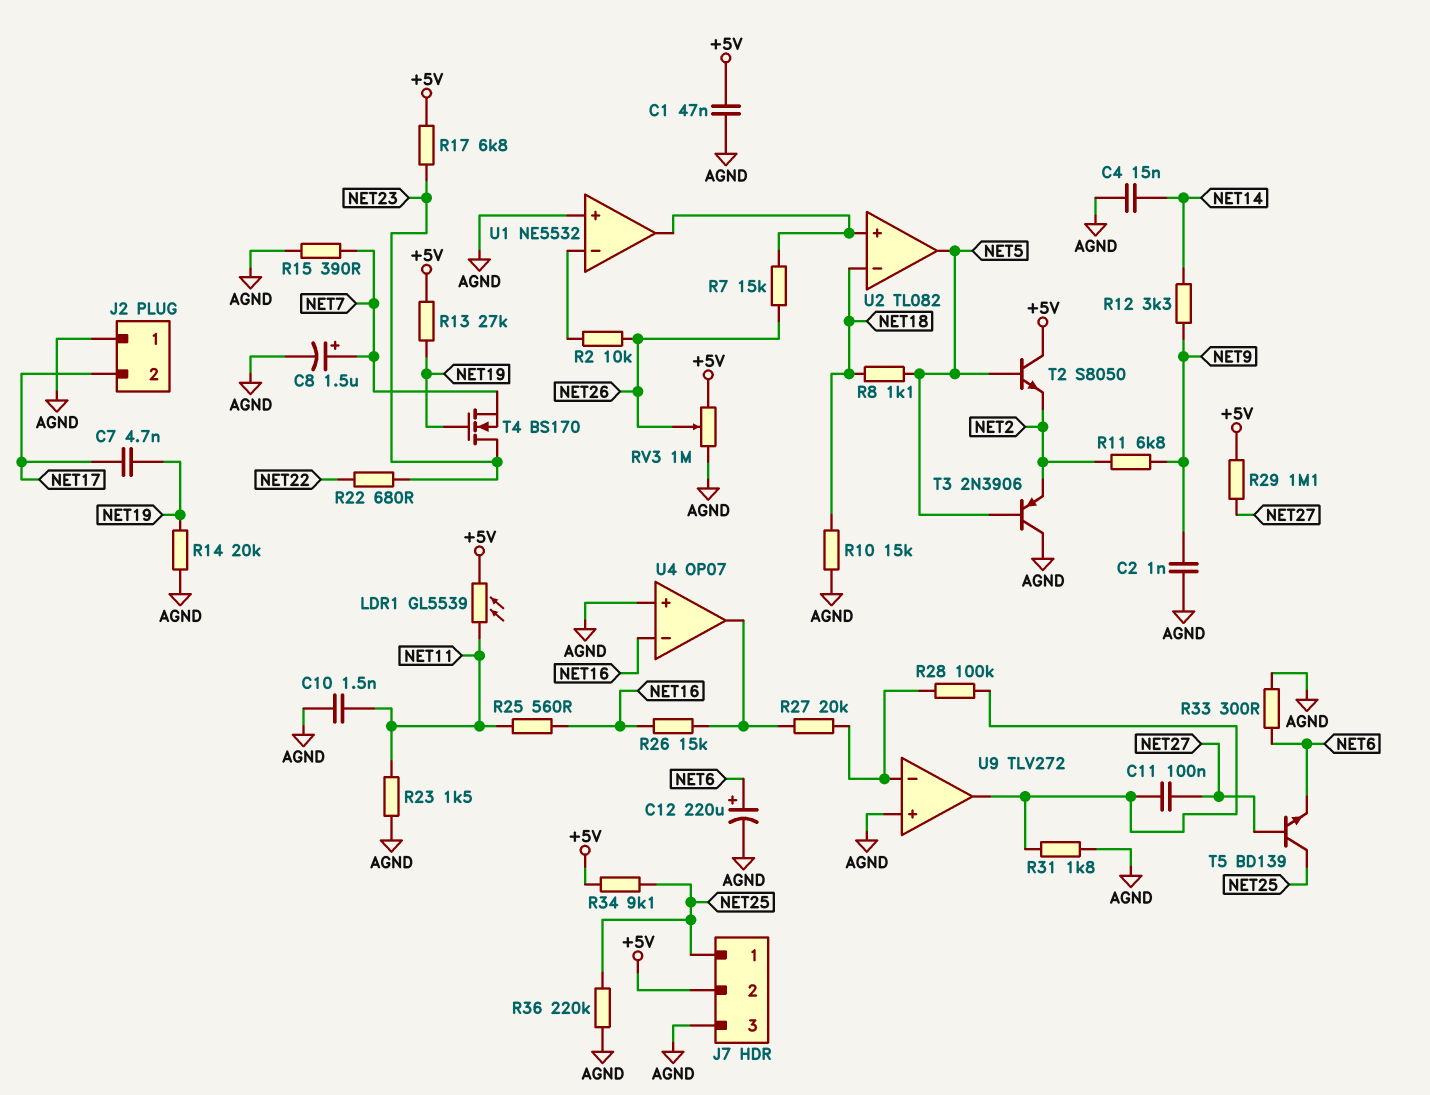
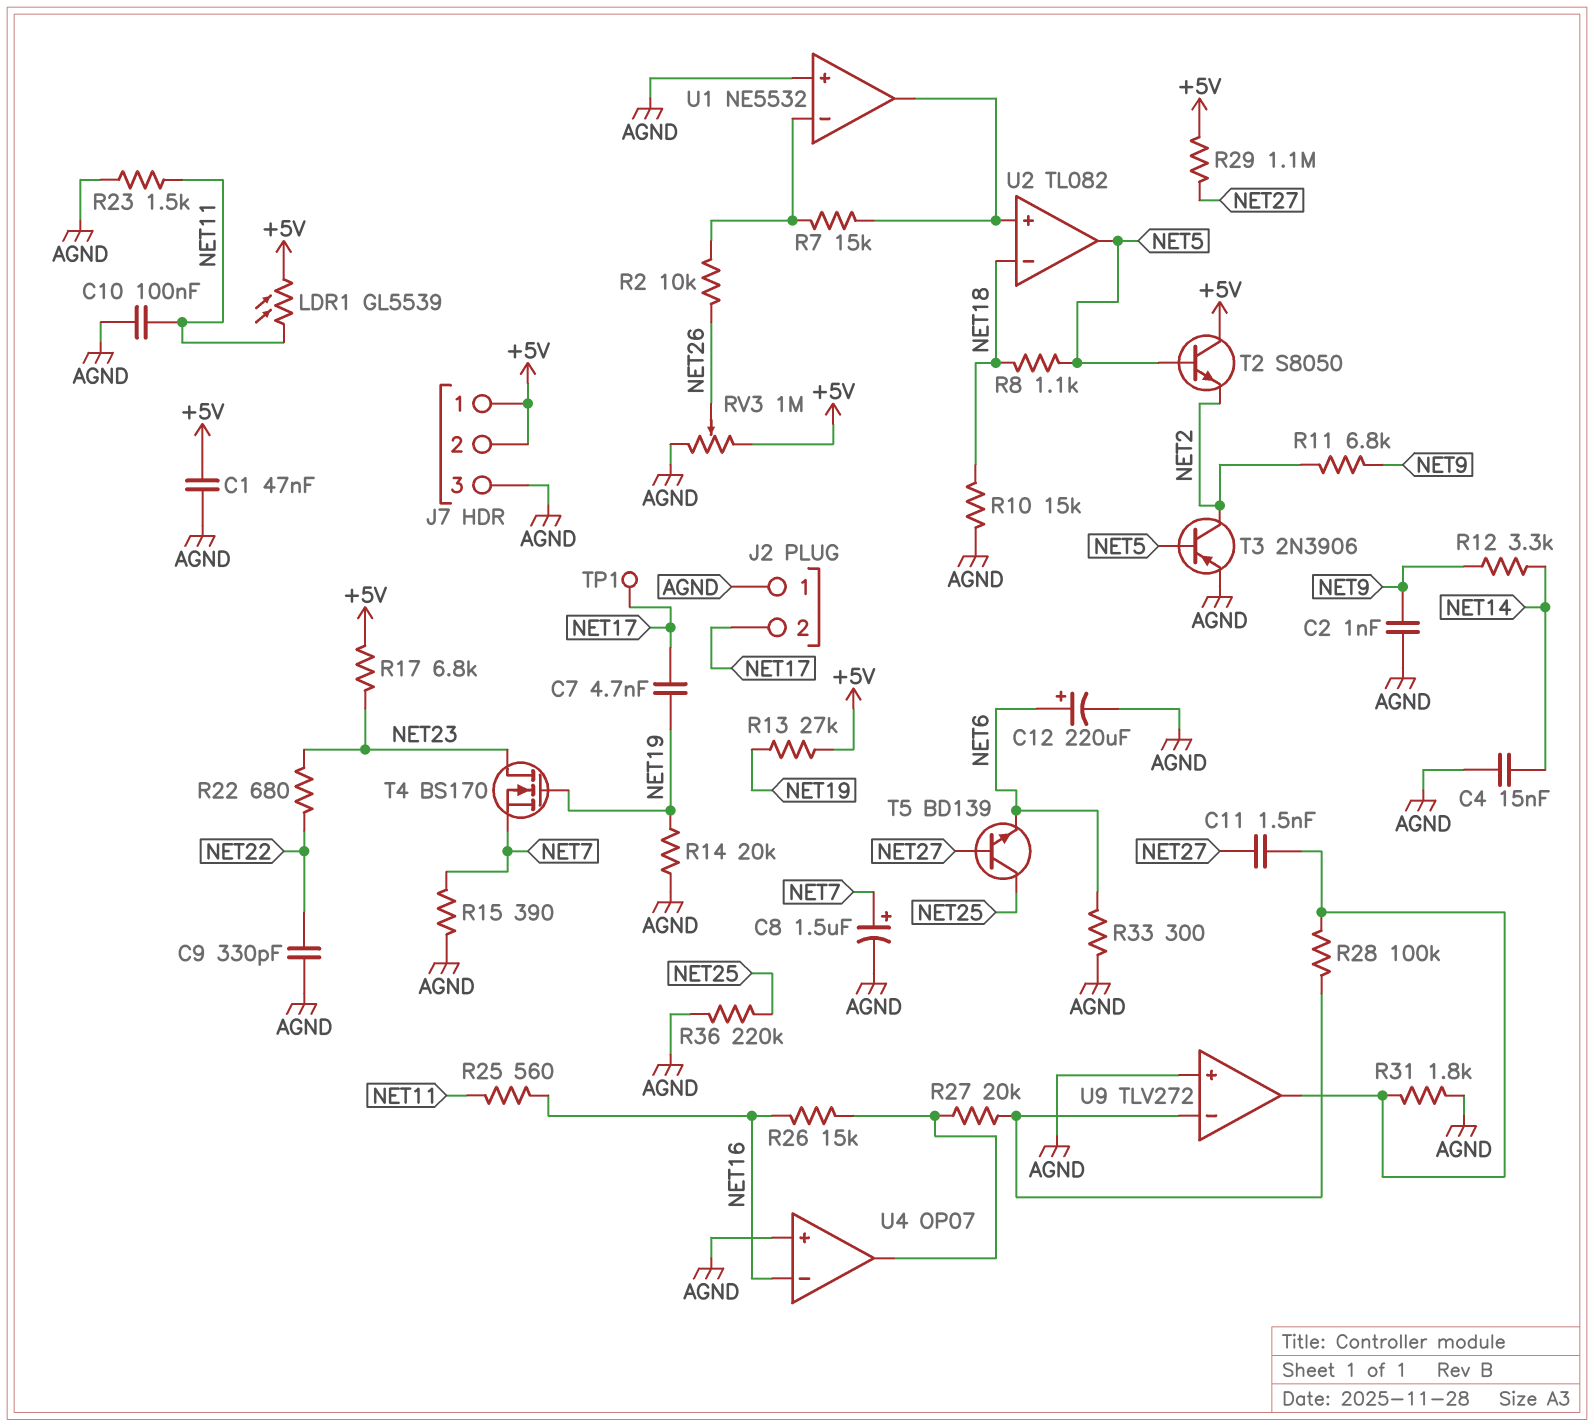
C9: none -> 330pF (AGND, NET22)
C10: 1.5nF (AGND, NET11) -> 100nF (AGND, NET11)
C11: 100nF (NET27, U9/out) -> 1.5nF (NET27, U9/out)
J7 pin 1: NET25 -> +5V
R7: 15k (NET26, U1/out) -> 15k (U1/in-, U1/out)
R34: 9.1k (+5V, NET25) -> none
T3: PNP 2N3906 (B NET5, C AGND, E NET2) -> PNP 2N3906 (B NET5, C NET2, E AGND)
TP1: none -> test point (NET17)

